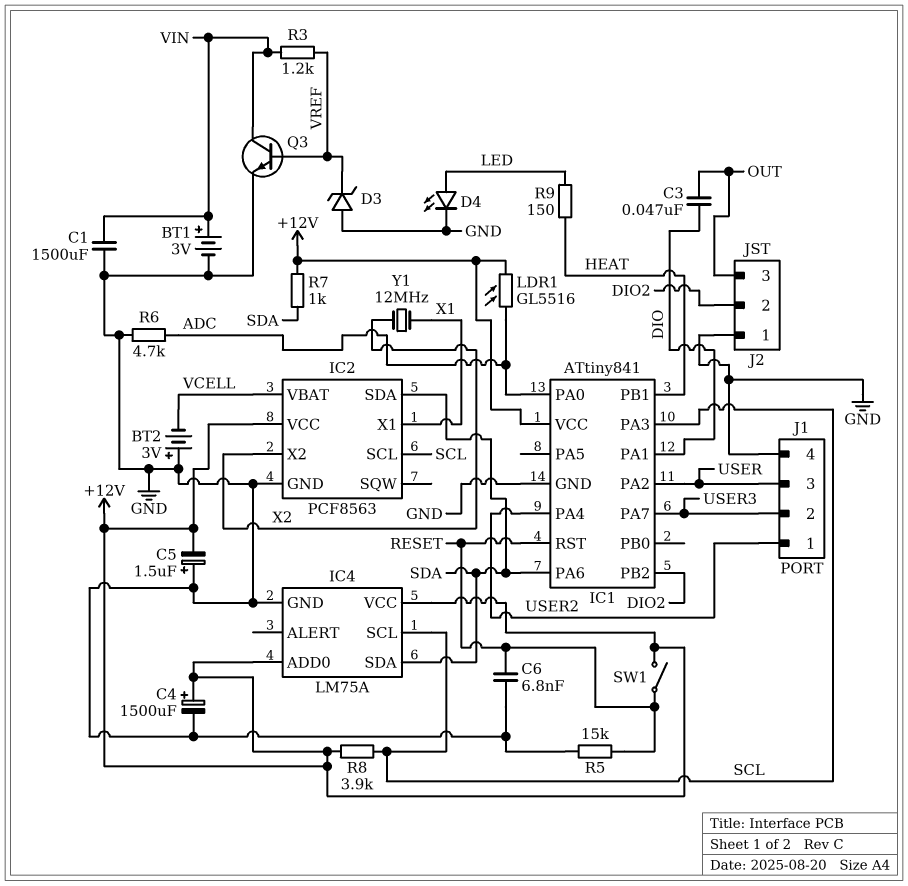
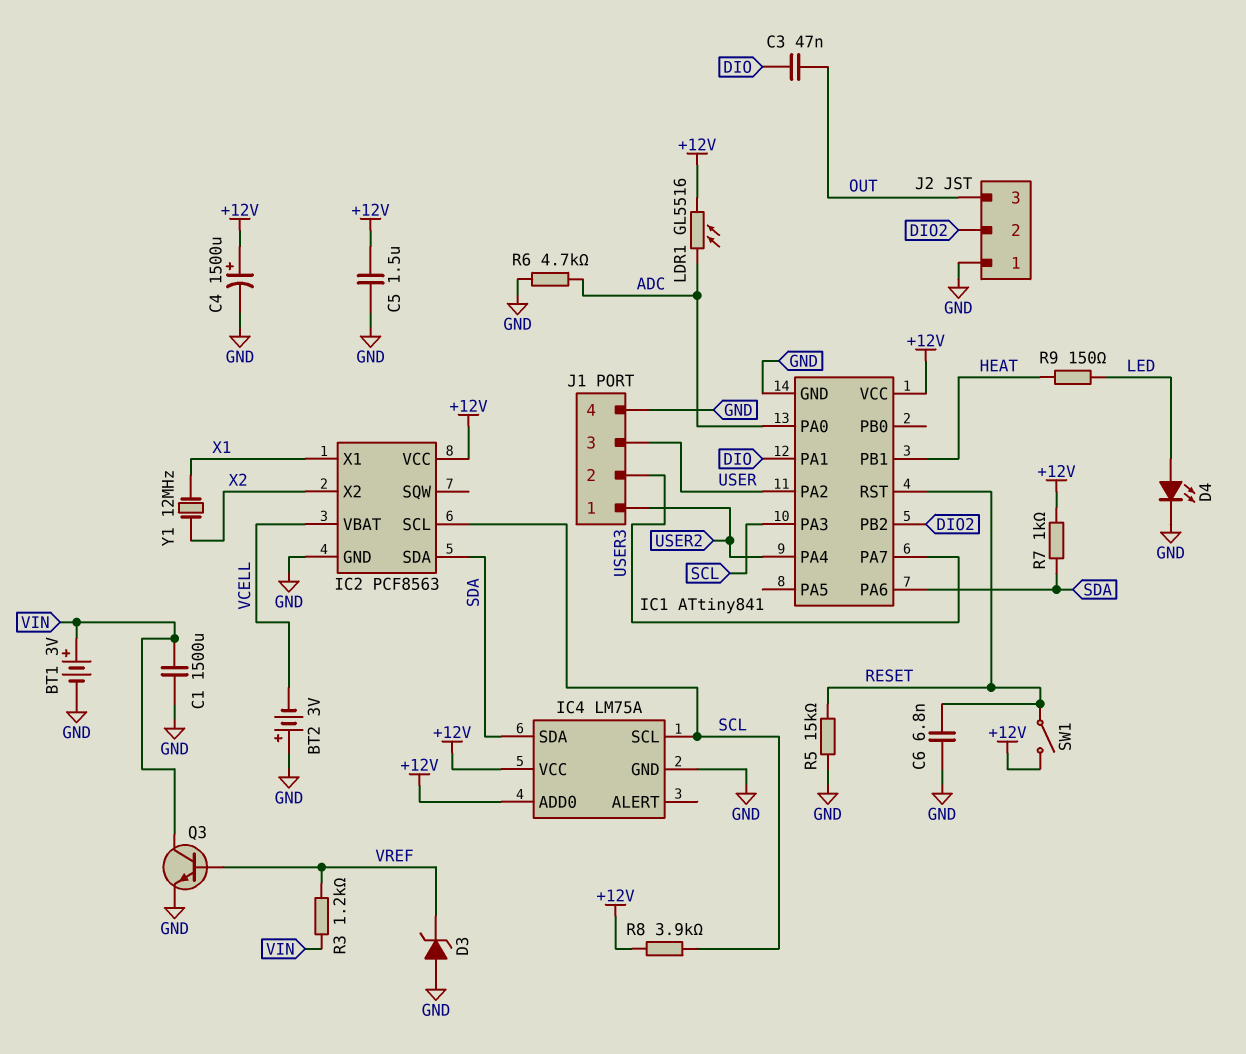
C5: 1.5uF (plus GND, minus +12V) -> 1.5uF (+12V, GND)

